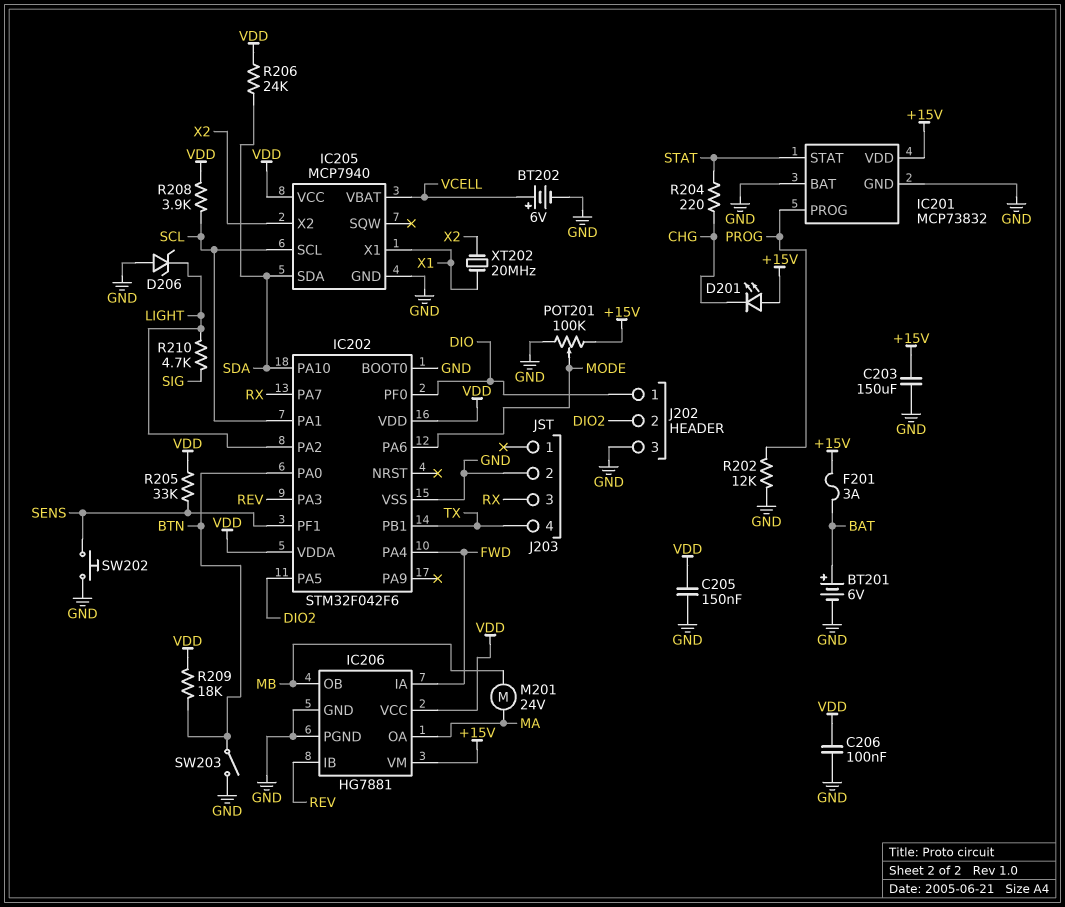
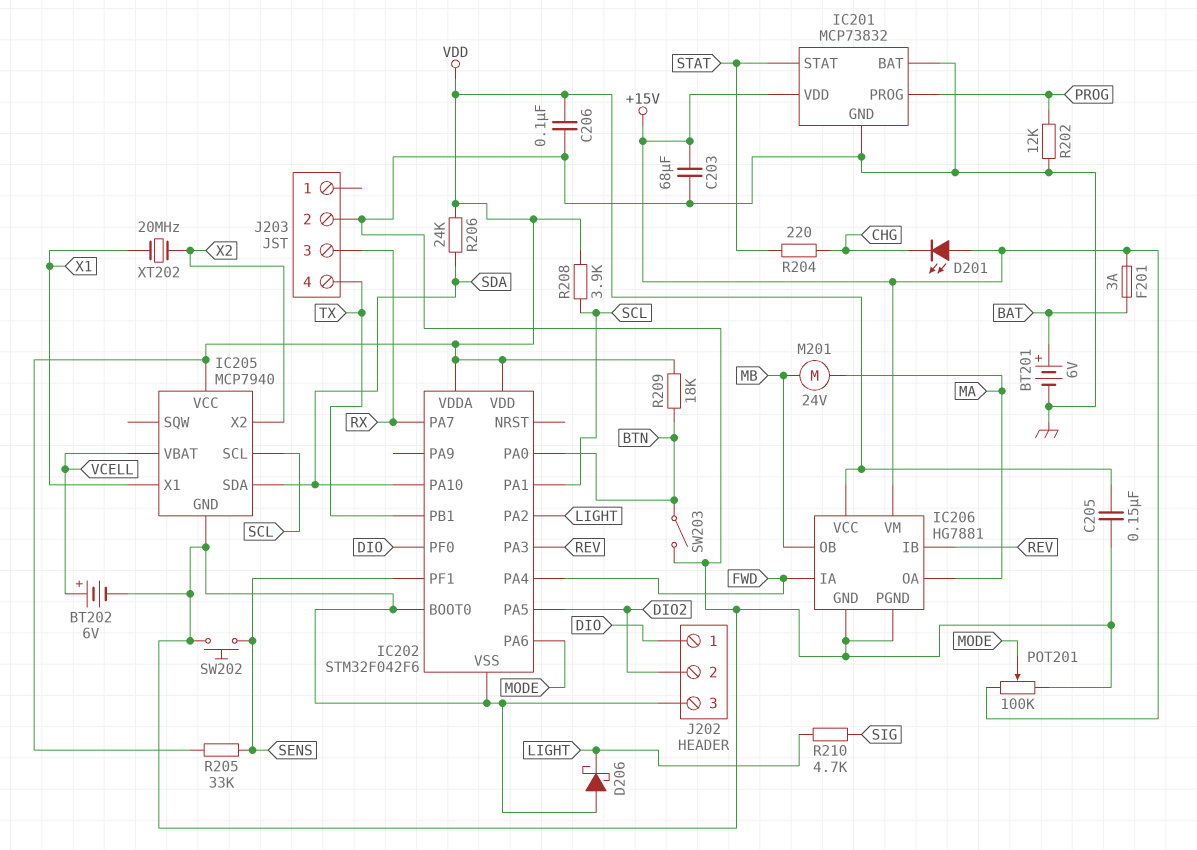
C203: 150uF (+15V, GND) -> 68uF (+15V, GND)
D206: zener (A GND, K LIGHT) -> schottky (A GND, K LIGHT)

